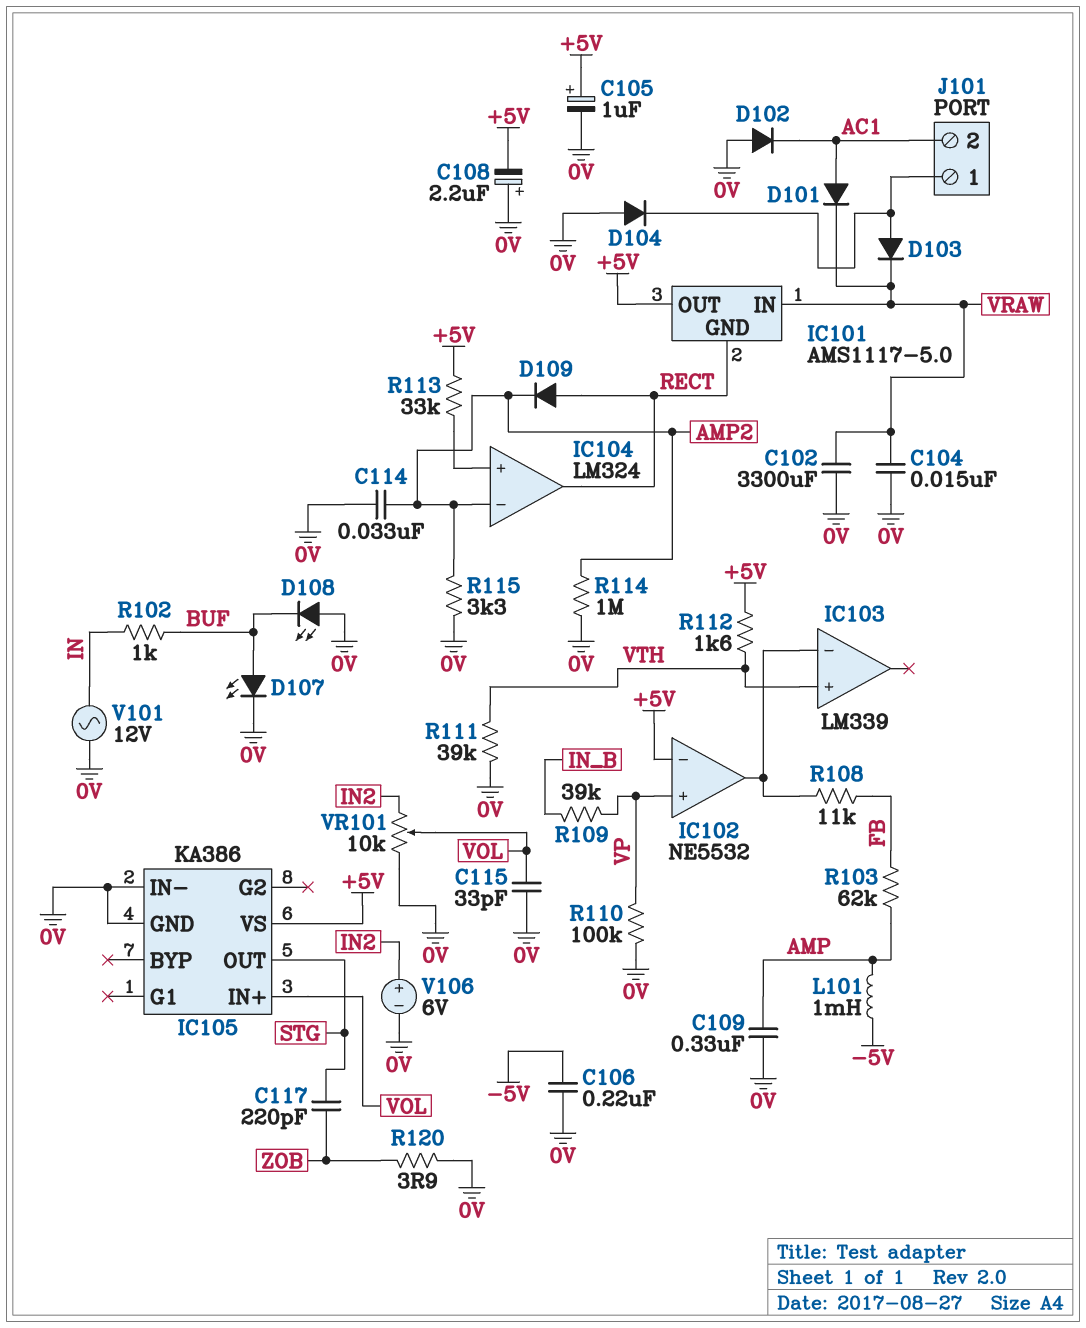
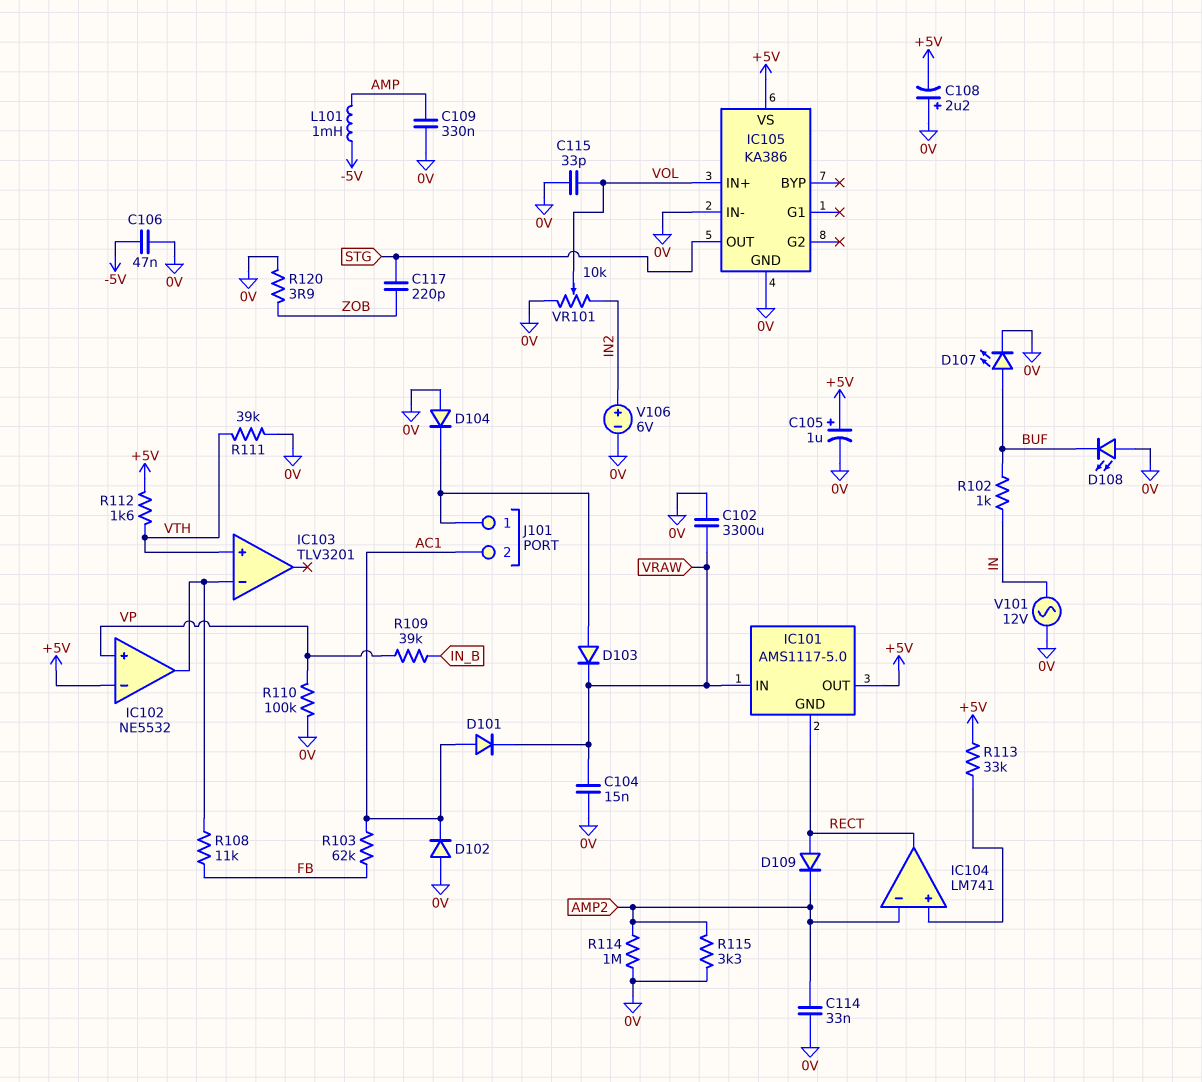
C106: 220nF (-5V, 0V) -> 47nF (-5V, 0V)
IC103: LM339 -> TLV3201
IC104: LM324 -> LM741
R103: 62k (AMP, FB) -> 62k (AC1, FB)

